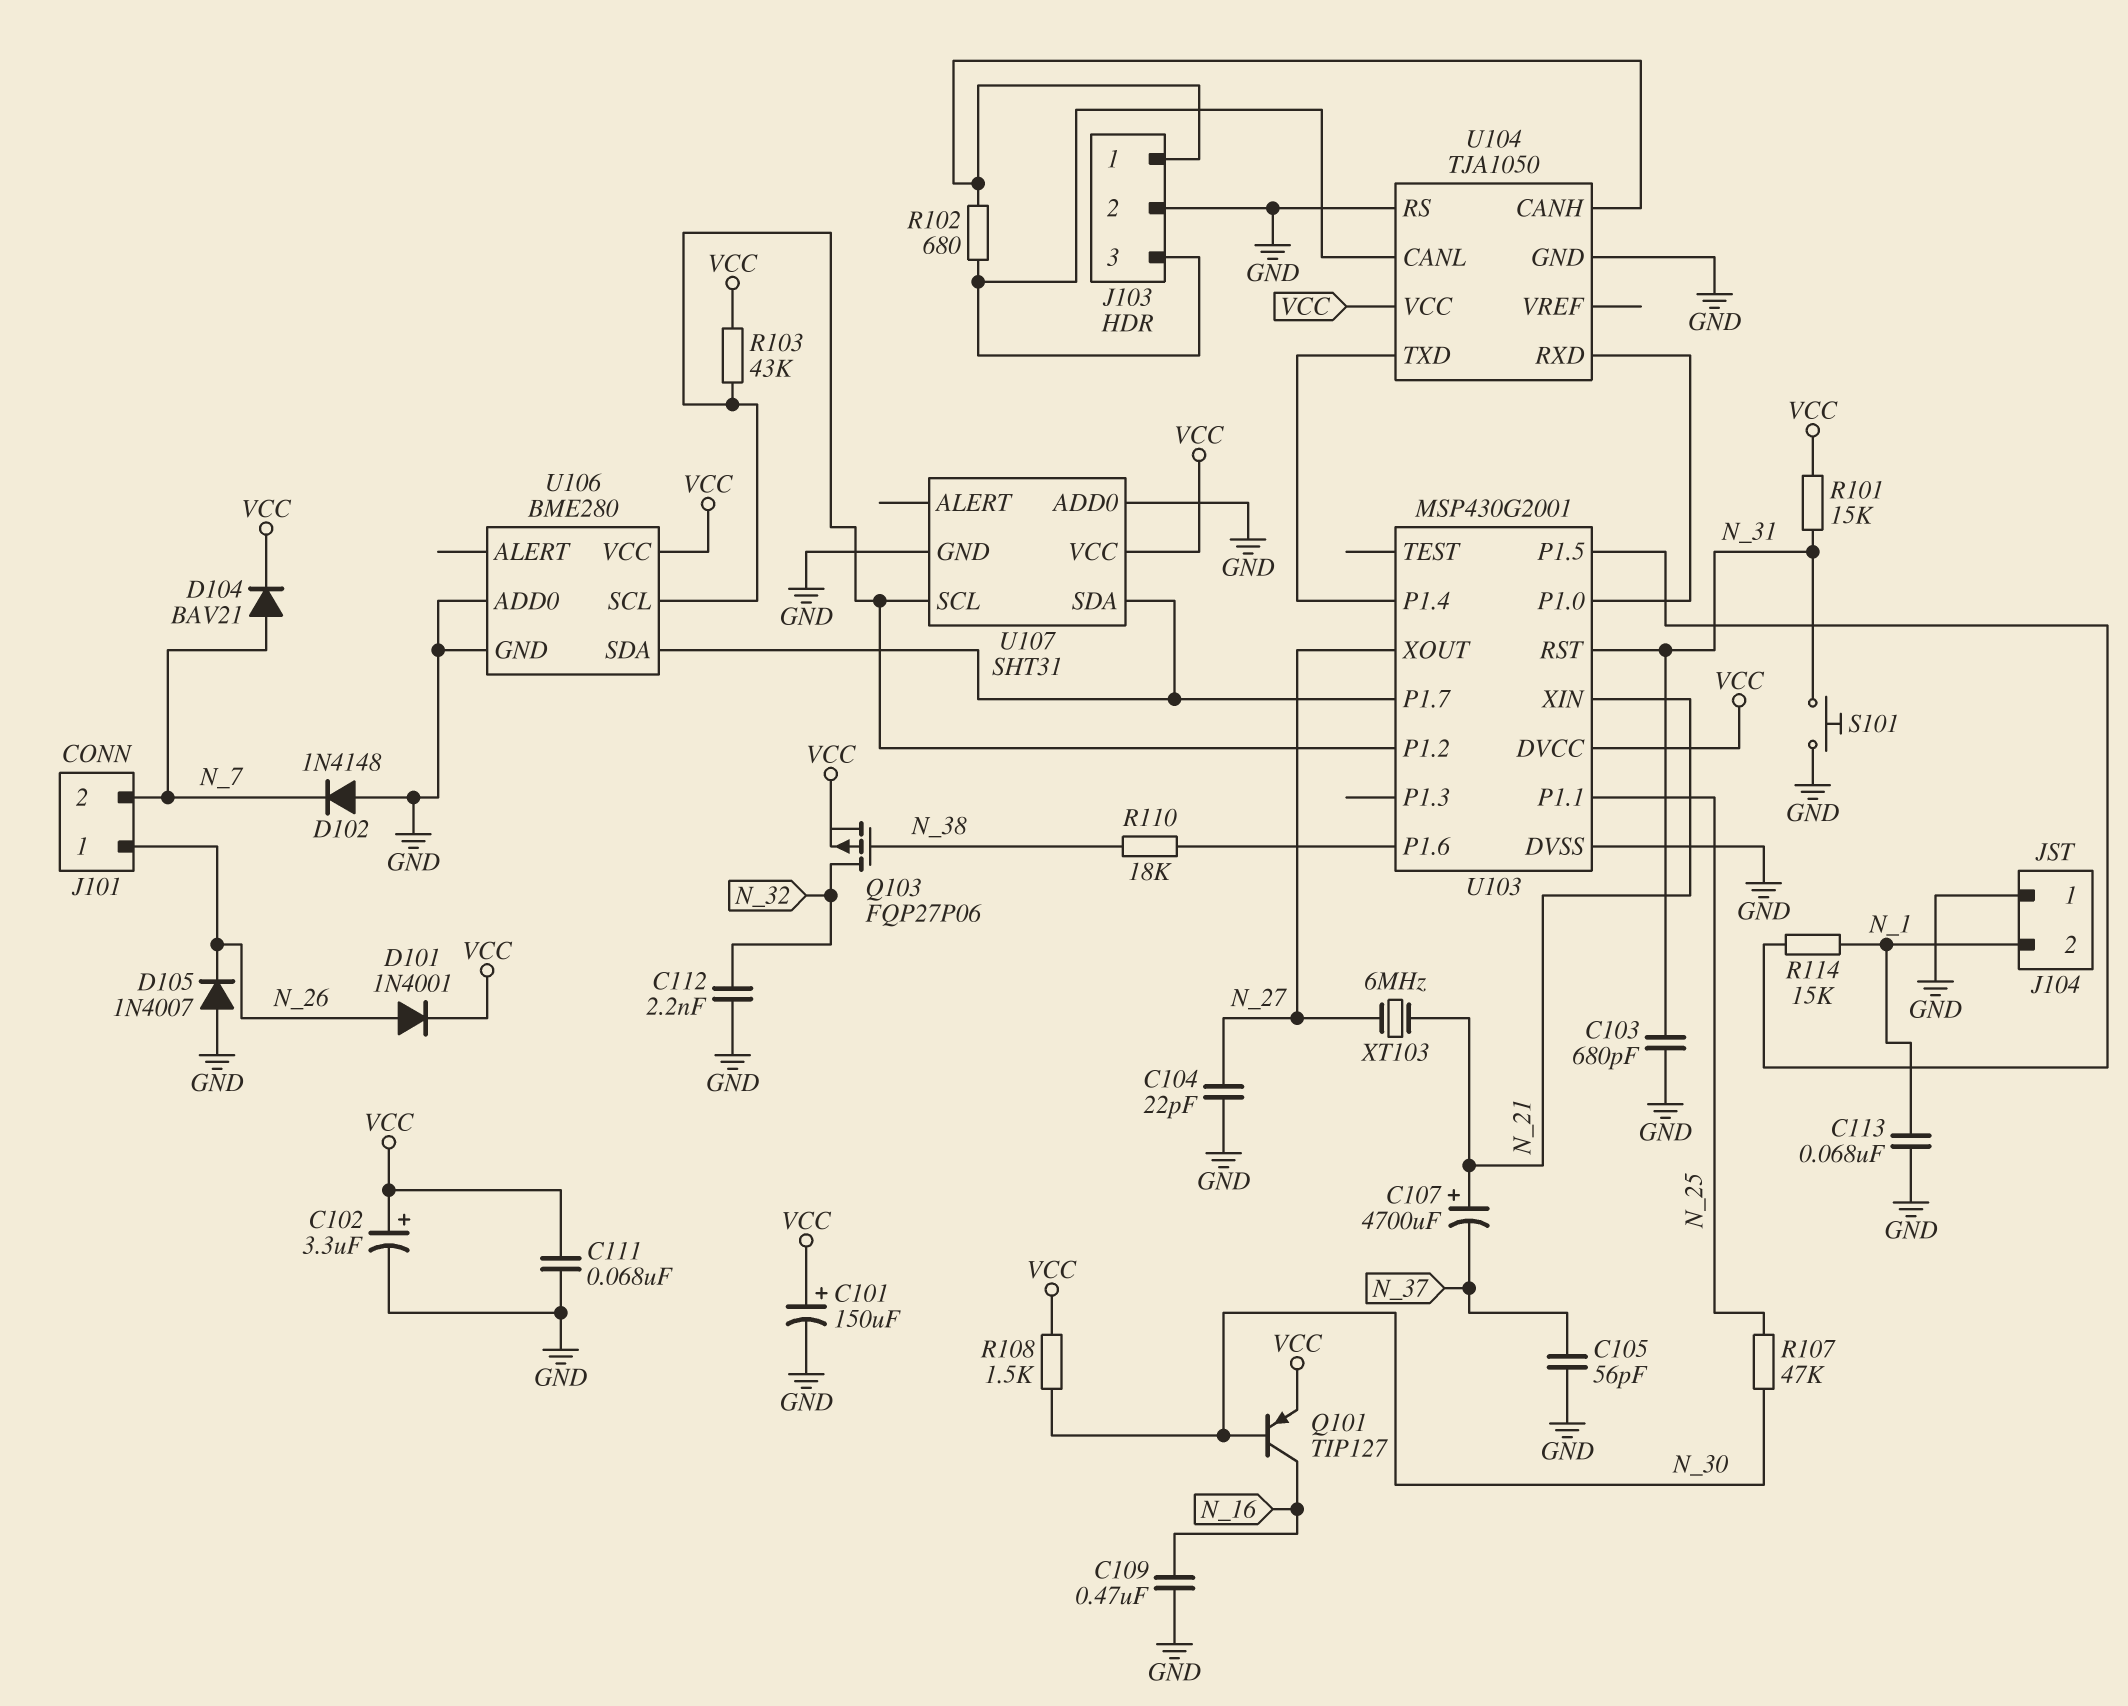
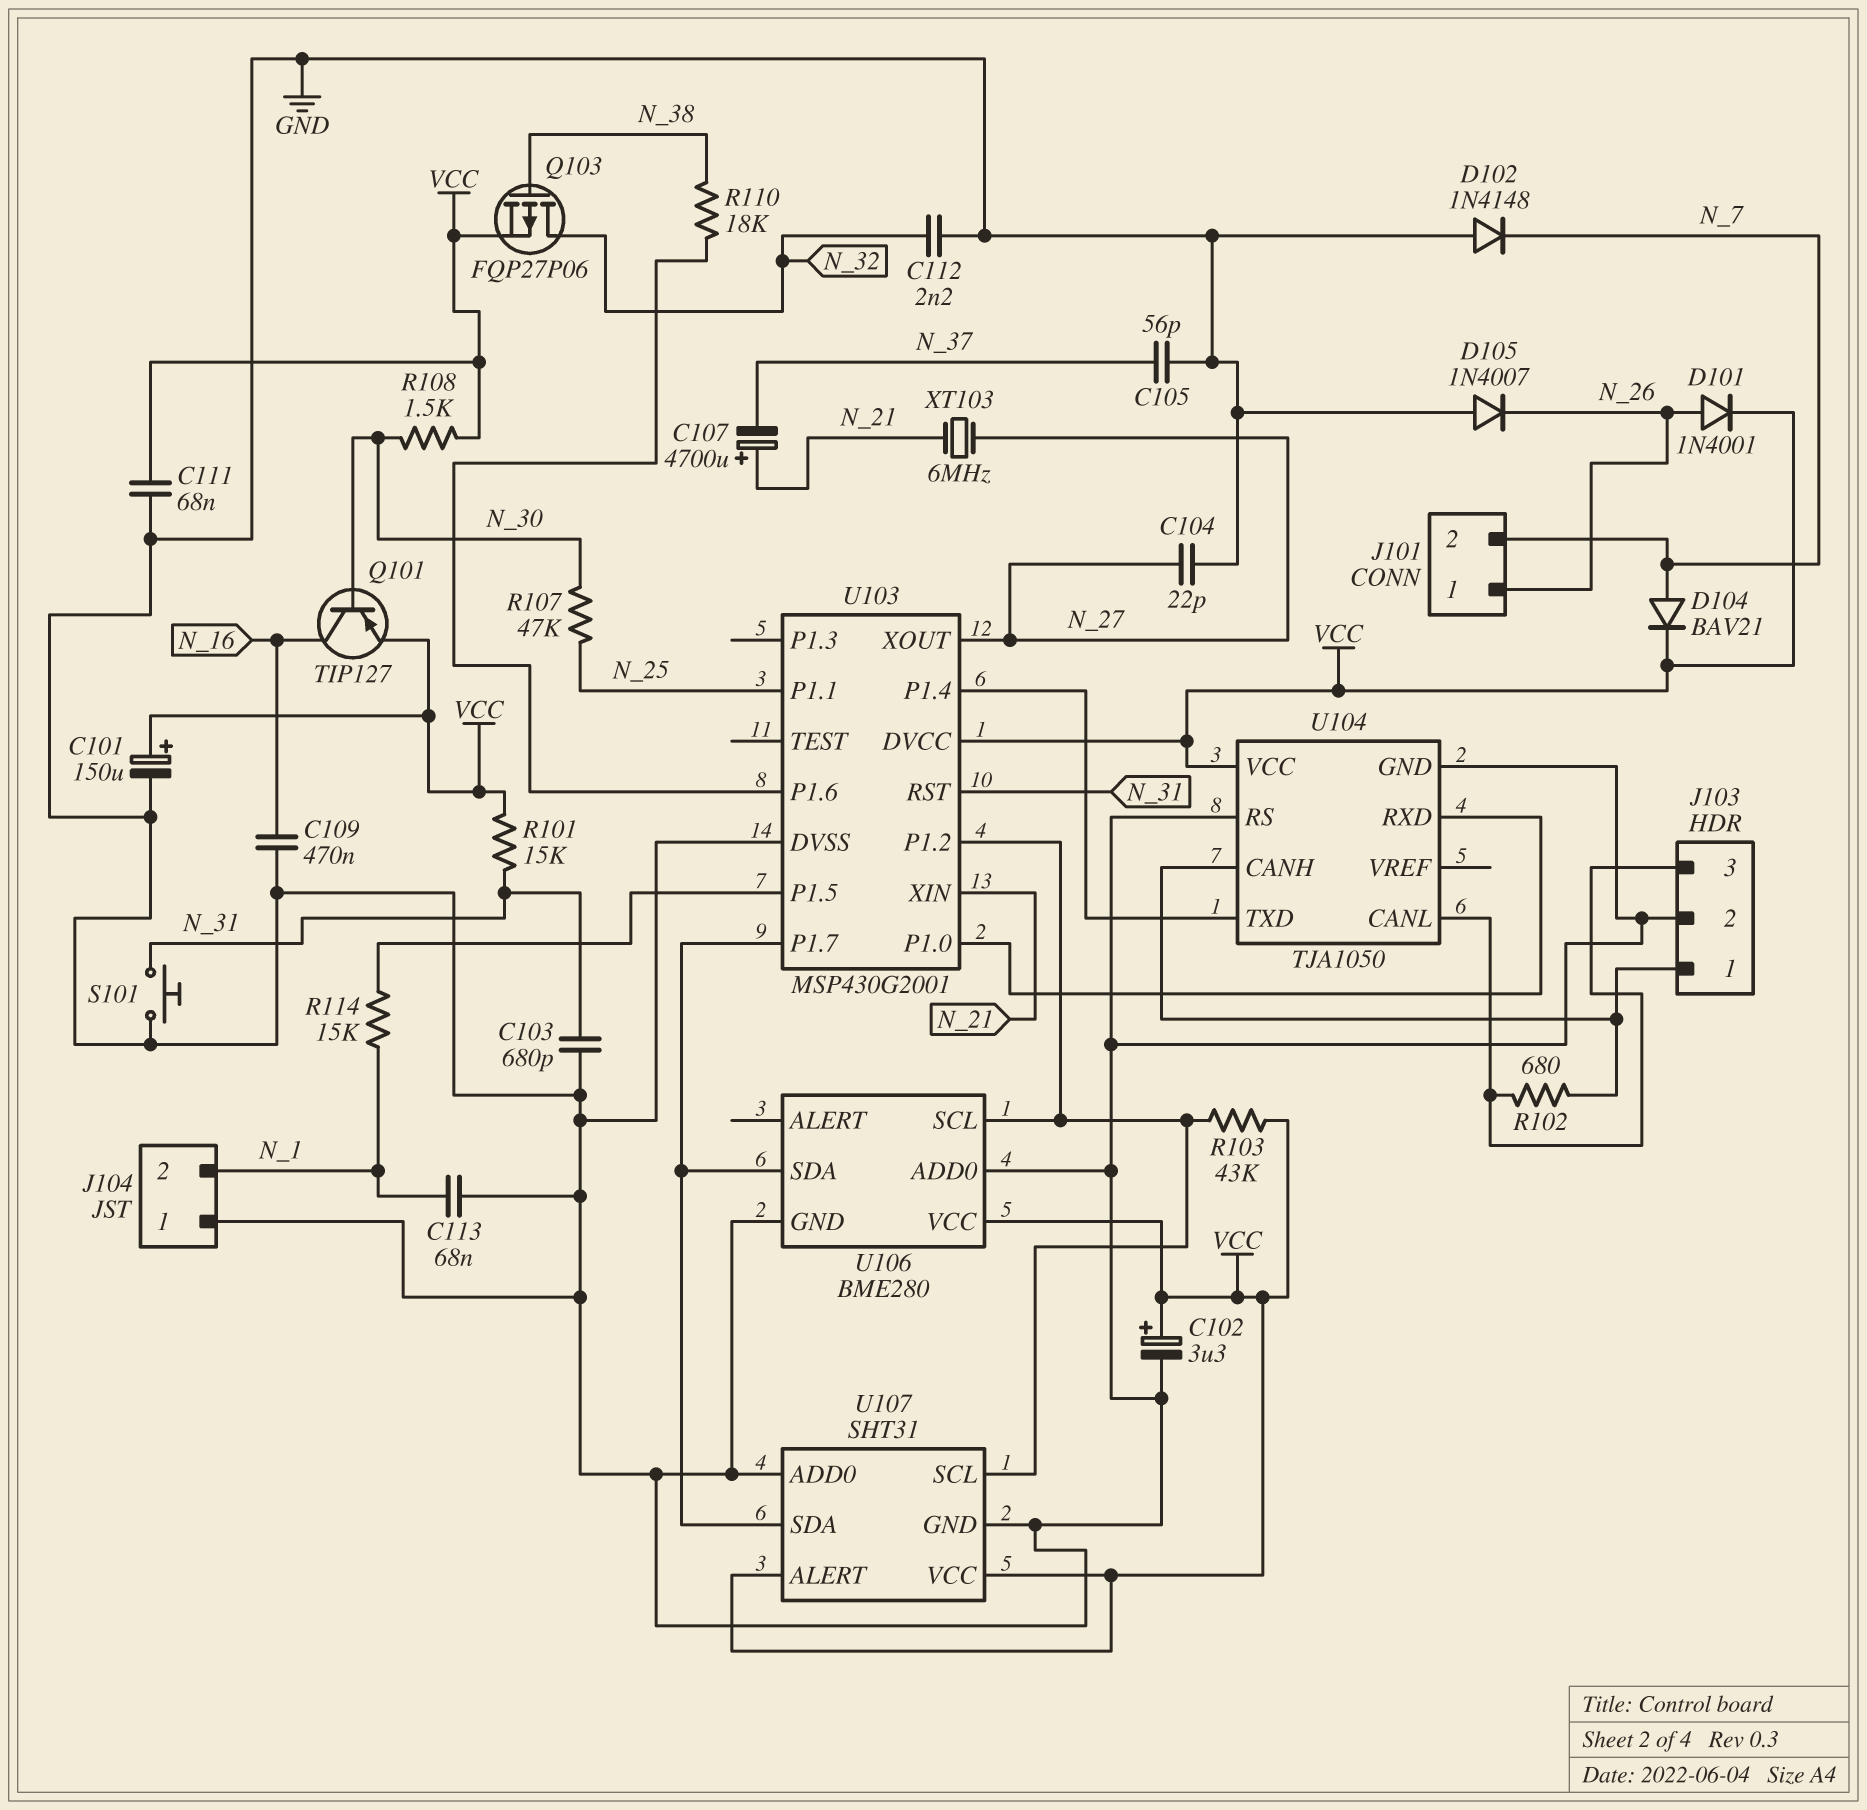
U107 pin ALERT: none -> VCC

